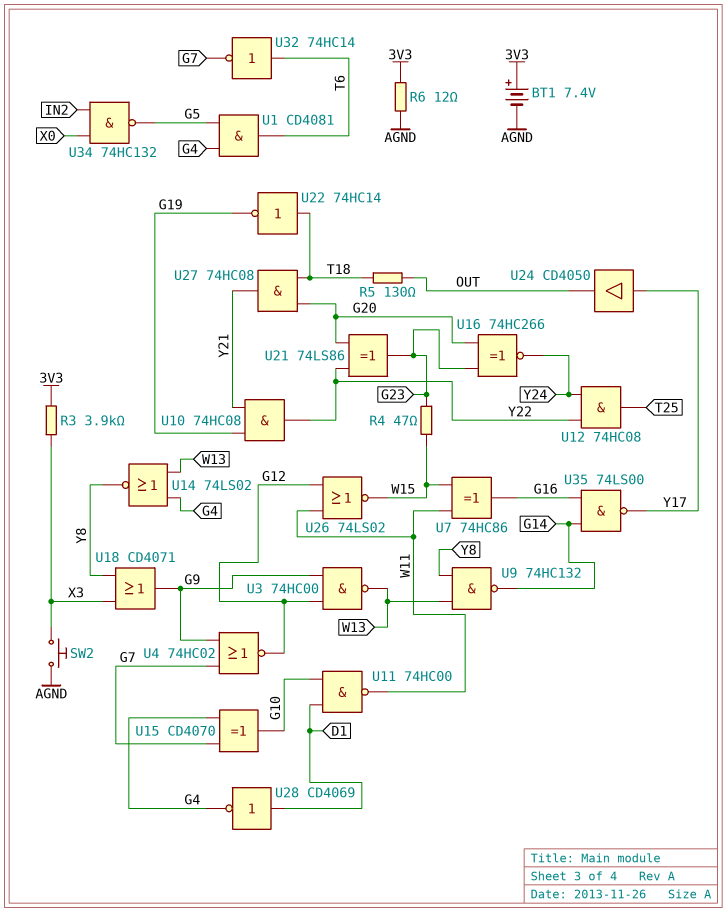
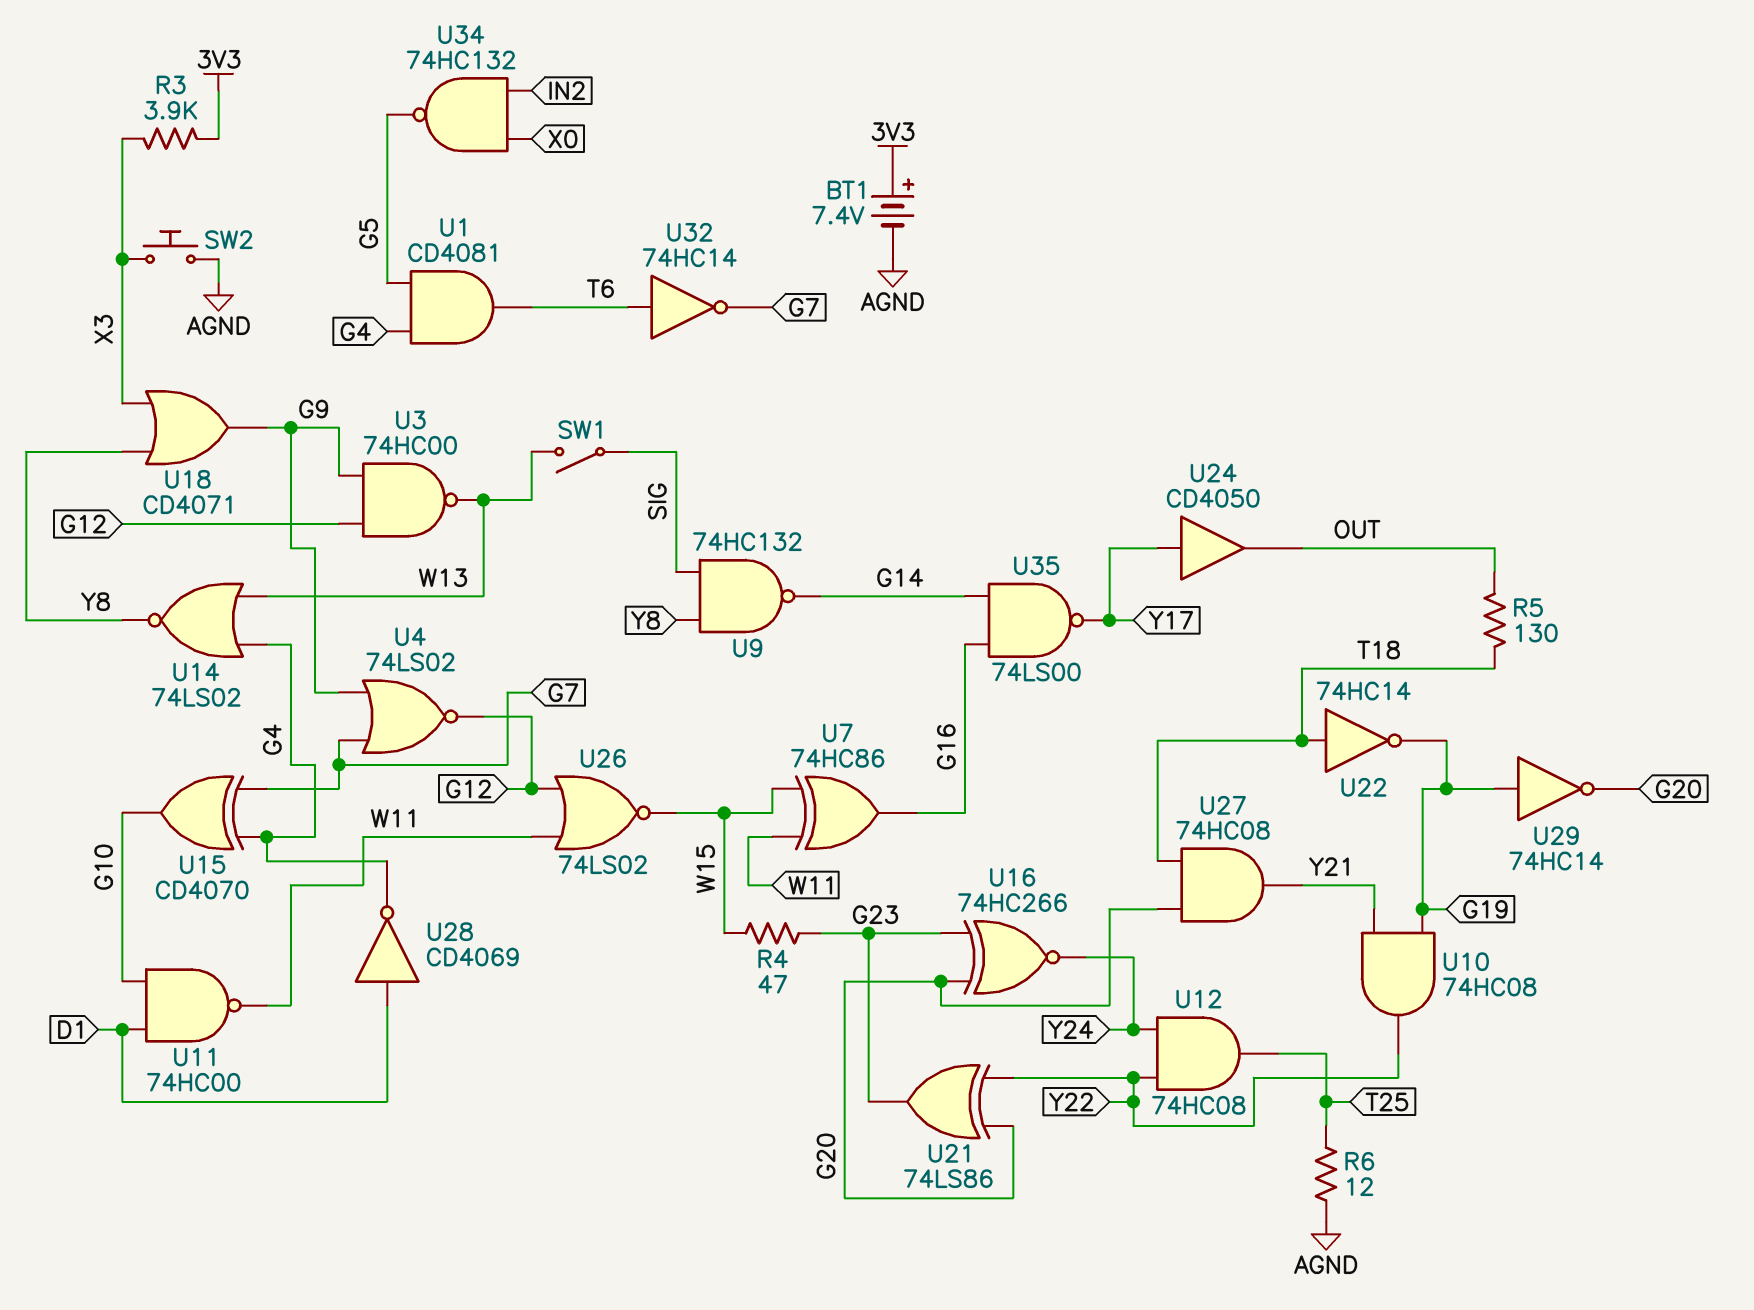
R6: 12 (3V3, AGND) -> 12 (AGND, T25)
SW1: none -> switch (SIG, W13)
U4: NOR 74HC02 (in G7, in G9, out G12) -> NOR 74LS02 (in G7, in G9, out G12)
U9: NAND 74HC132 (in W13, in Y8, out G14) -> NAND 74HC132 (in SIG, in Y8, out G14)
U29: none -> NOT 74HC14 (in G19, out G20)

